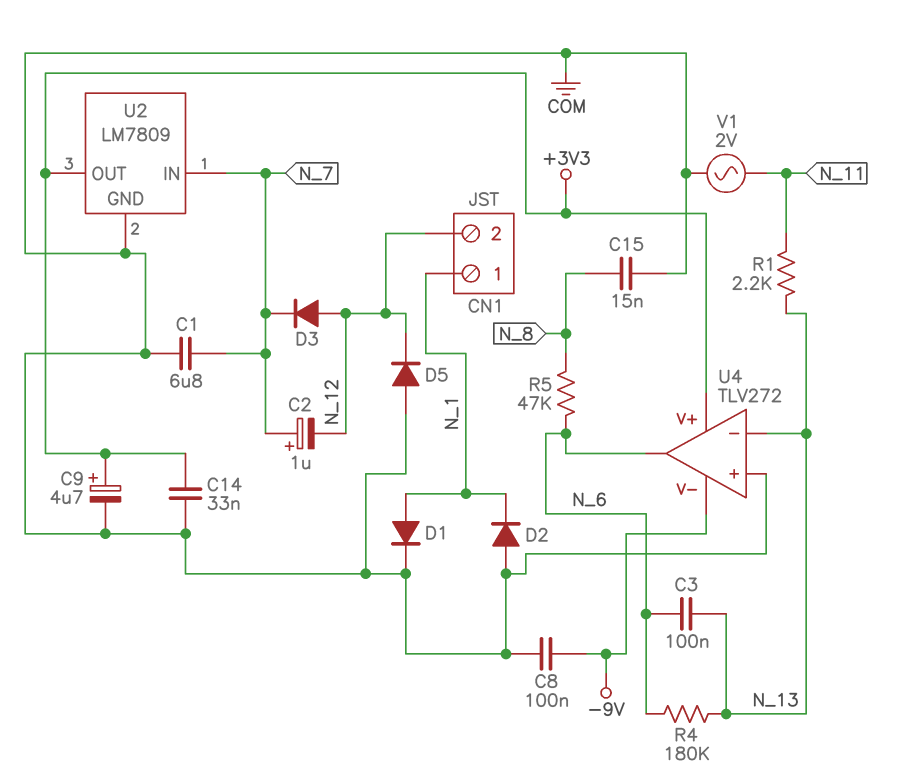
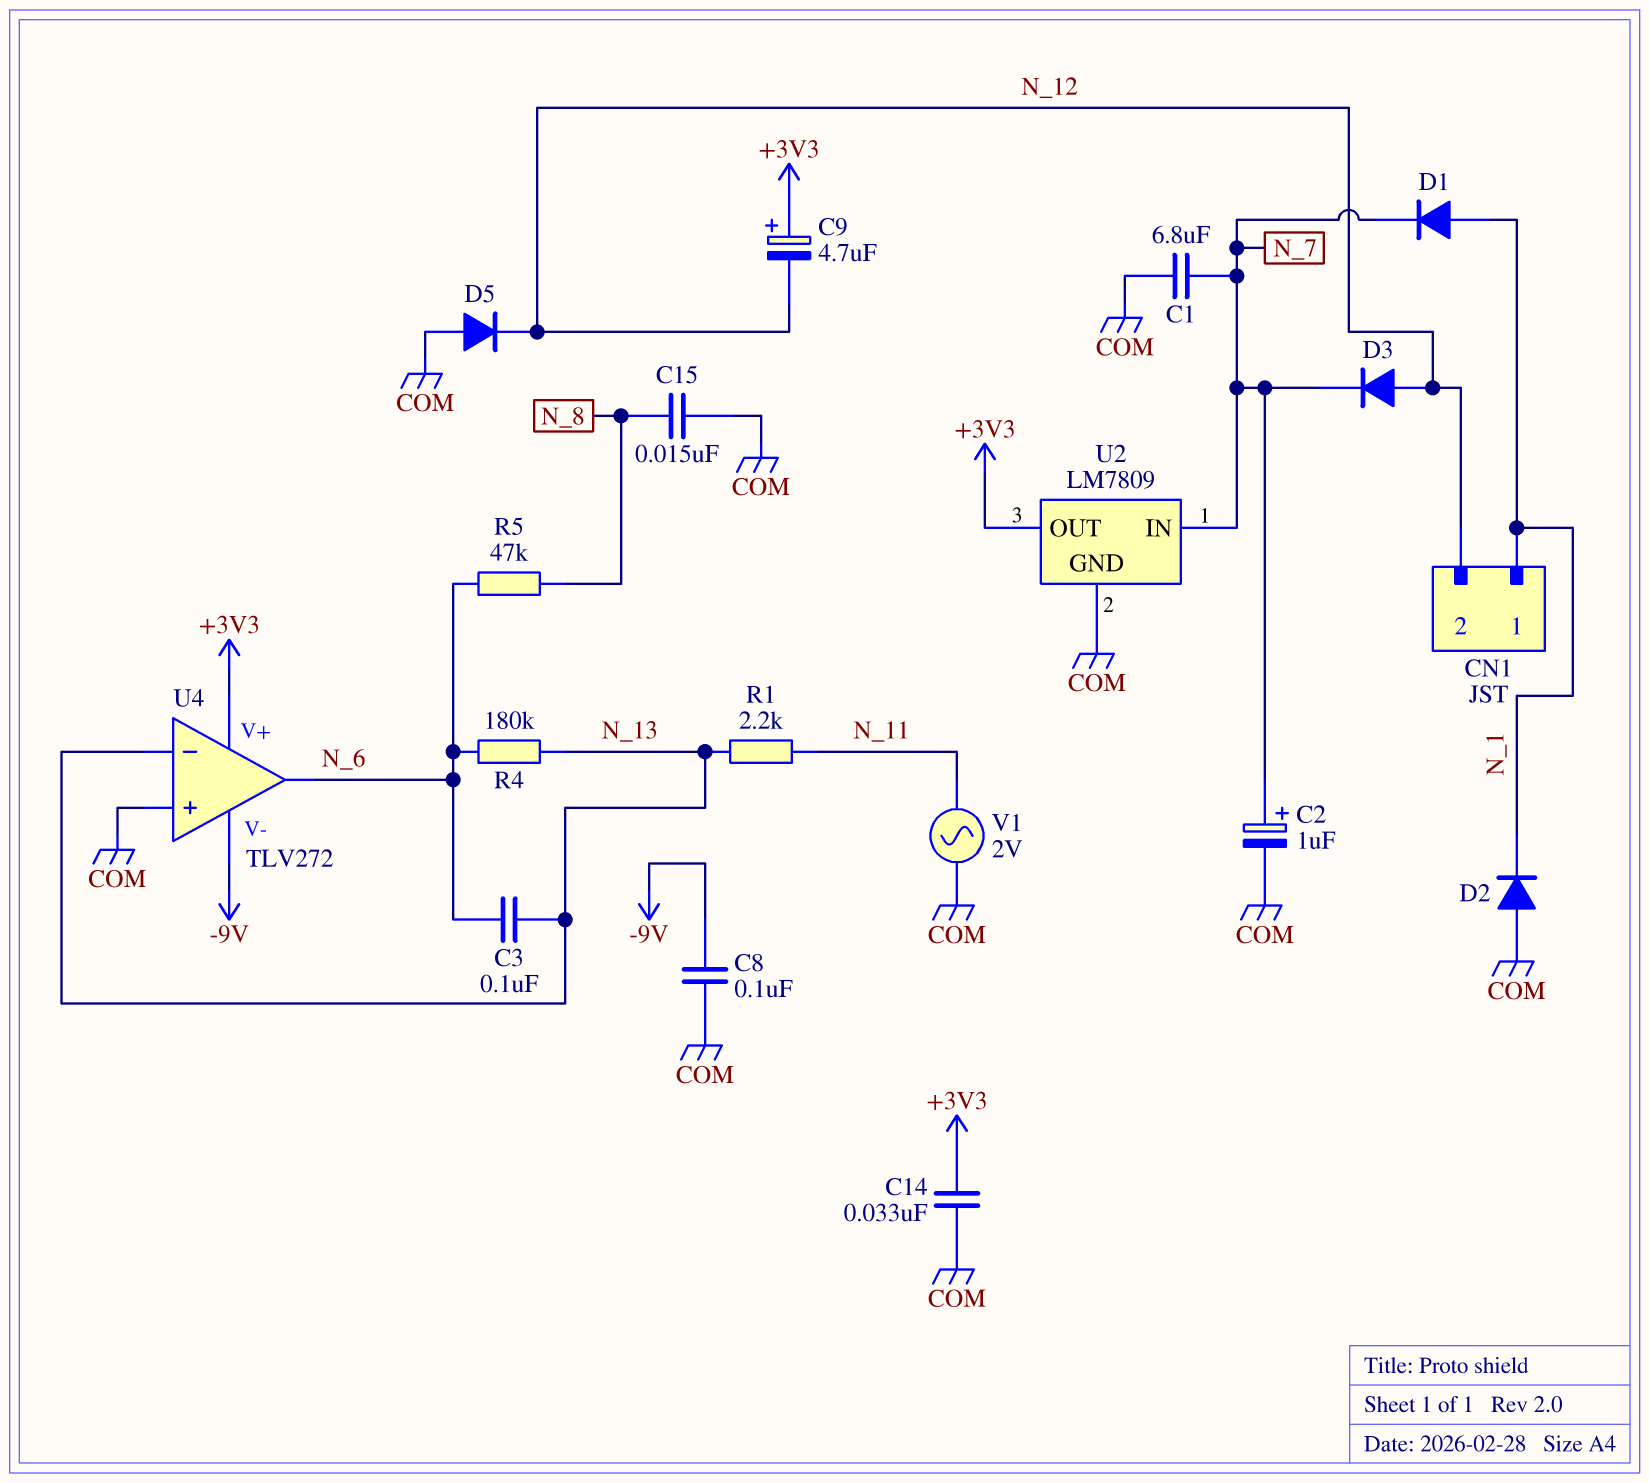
C2: 1uF (plus N_7, minus N_12) -> 1uF (plus N_7, minus COM)
C9: 4.7uF (plus +3V3, minus COM) -> 4.7uF (plus +3V3, minus N_12)
D1: diode (A N_1, K COM) -> diode (A N_1, K N_7)

